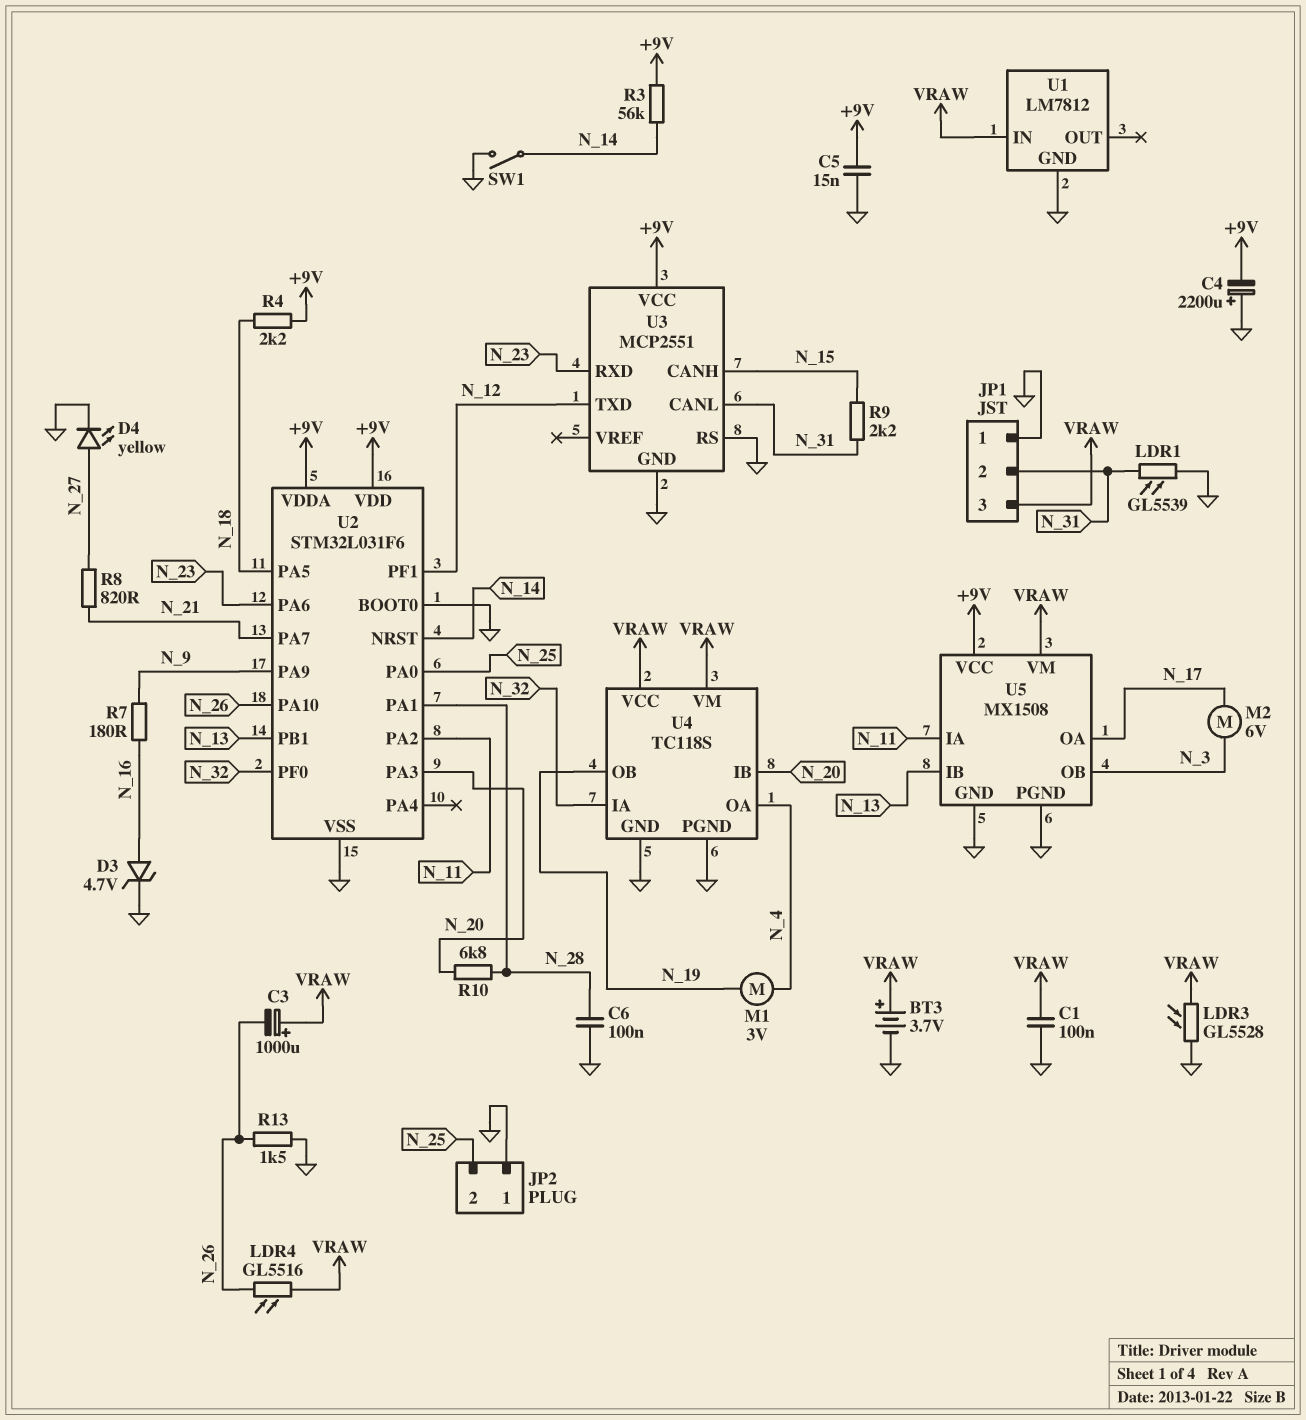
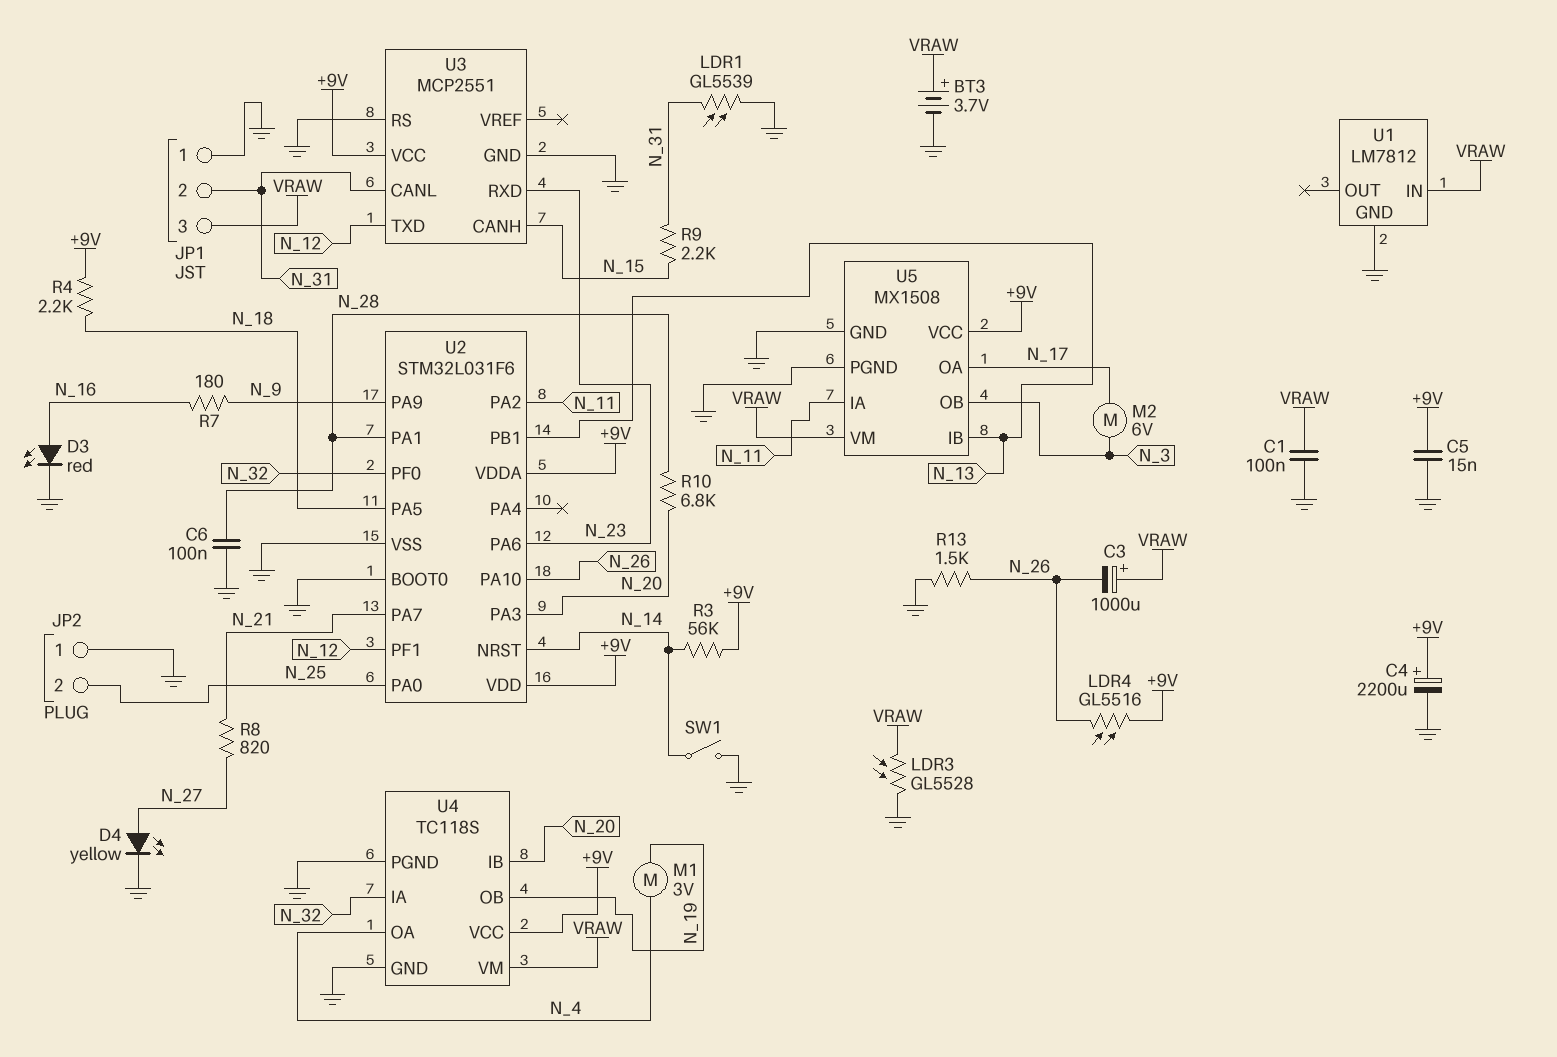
C4: 2200uF (plus GND, minus +9V) -> 2200uF (plus +9V, minus GND)
D3: zener 4.7V (A N_16, K GND) -> LED red (A N_16, K GND)
LDR4: GL5516 (N_26, VRAW) -> GL5516 (+9V, N_26)
U4 pin VCC: VRAW -> +9V

